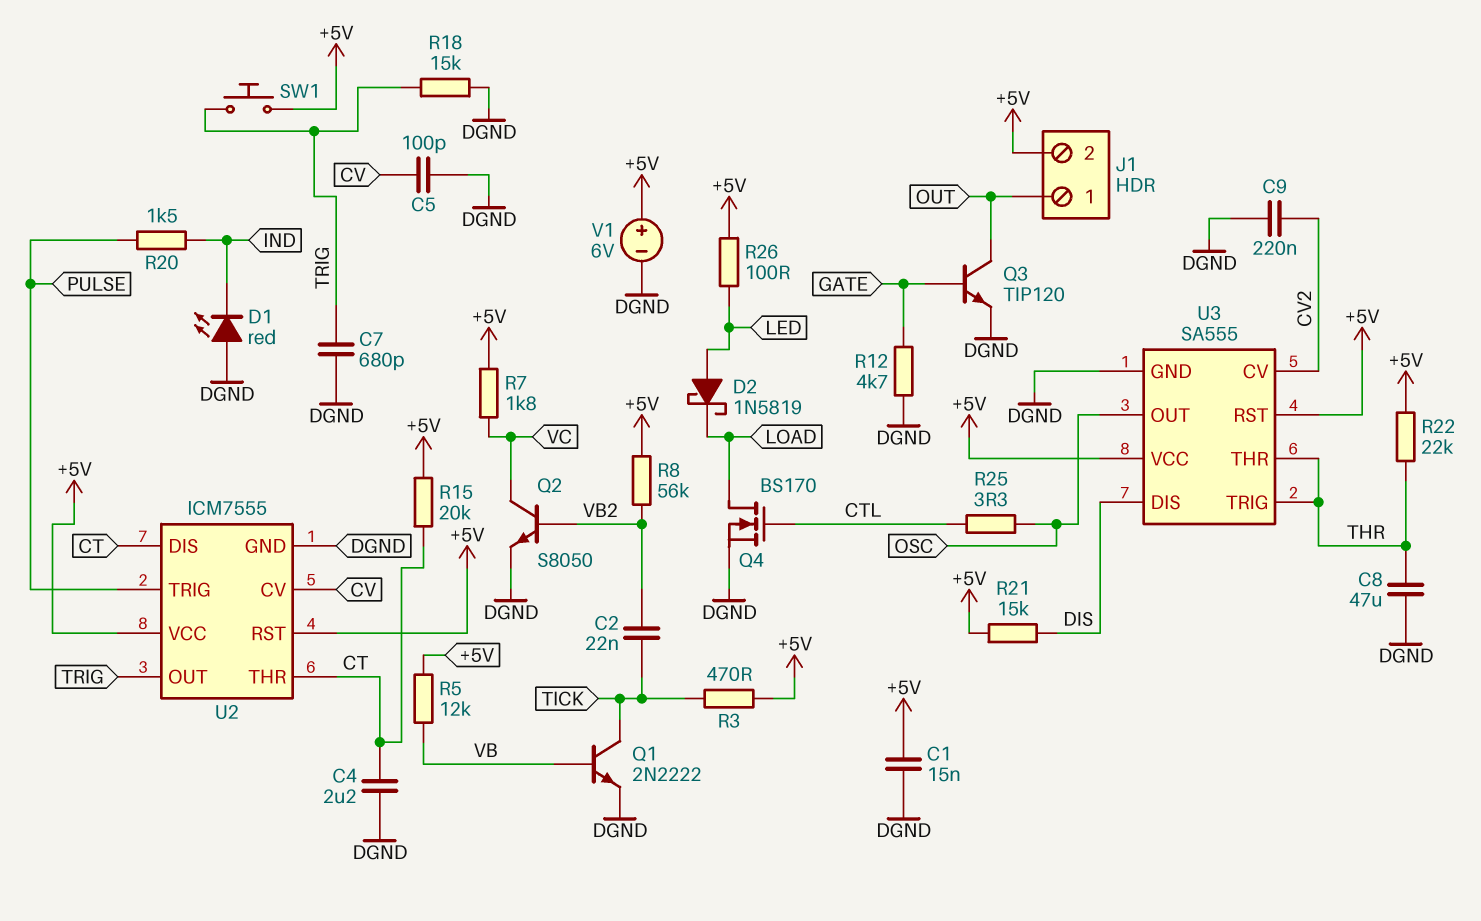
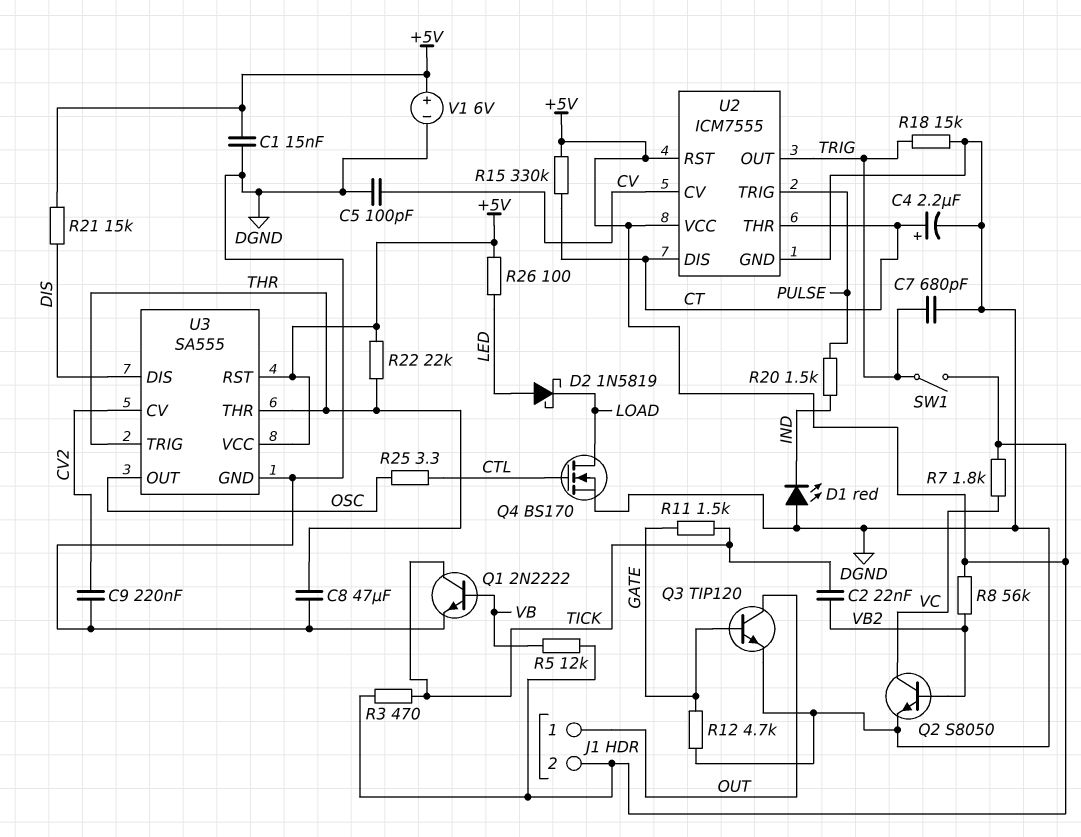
C4: 2.2uF (CT, DGND) -> 2.2uF (plus CT, minus DGND)
R11: none -> 1.5k (GATE, TICK)
R15: 20k (+5V, CT) -> 330k (+5V, CT)
SW1: button (+5V, TRIG) -> switch (+5V, TRIG)

